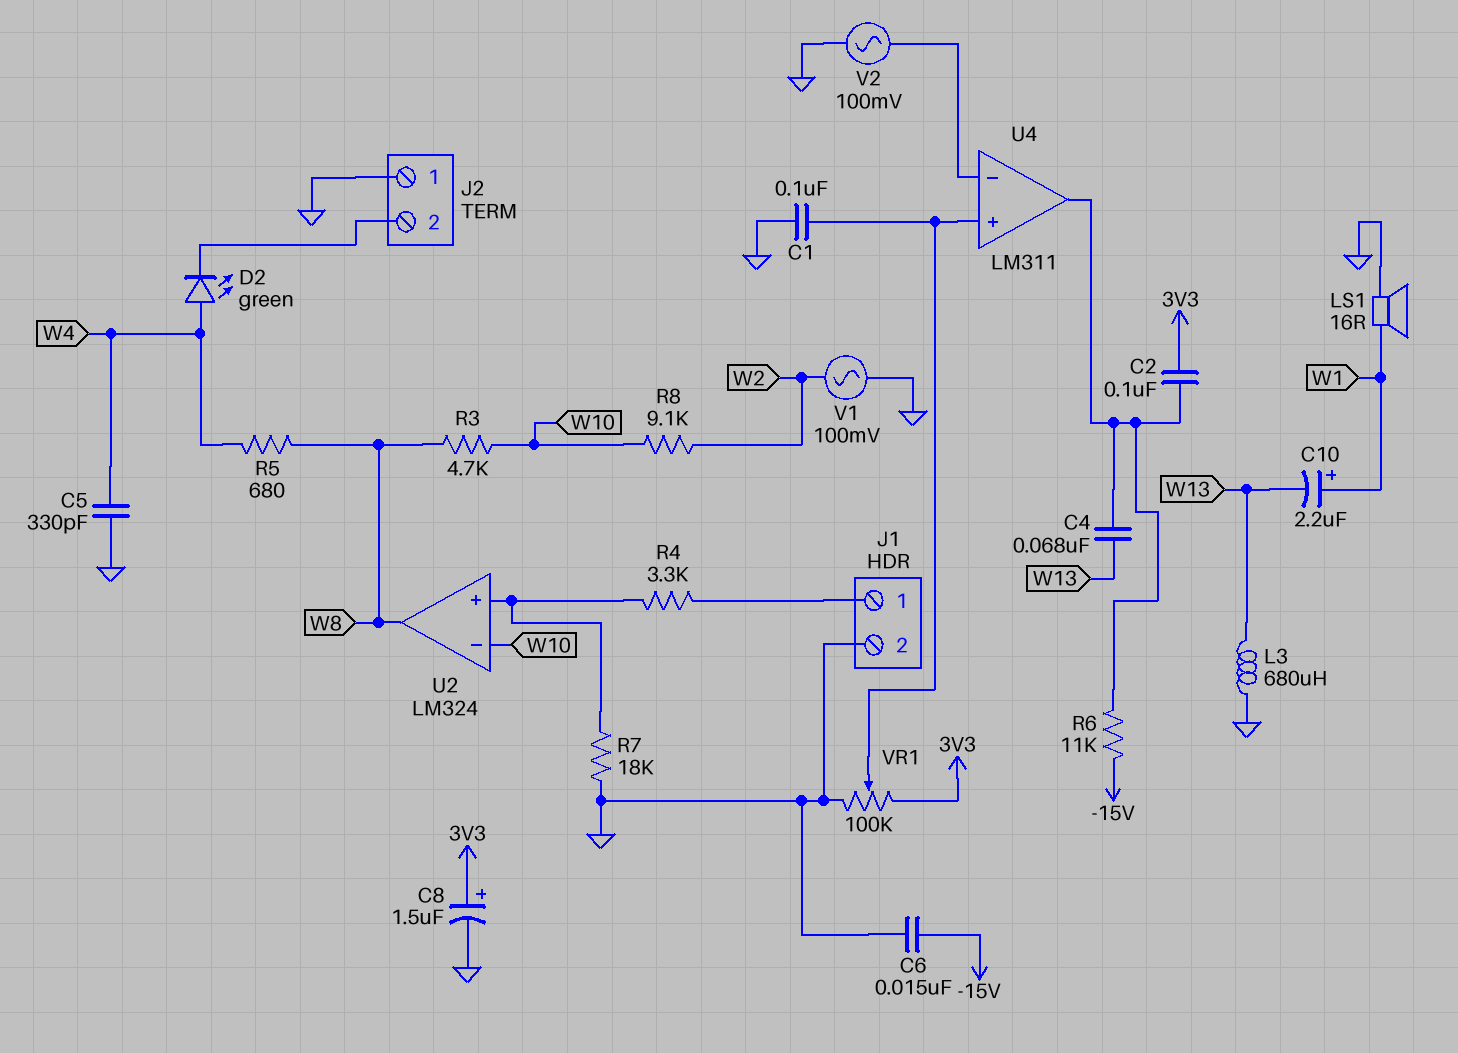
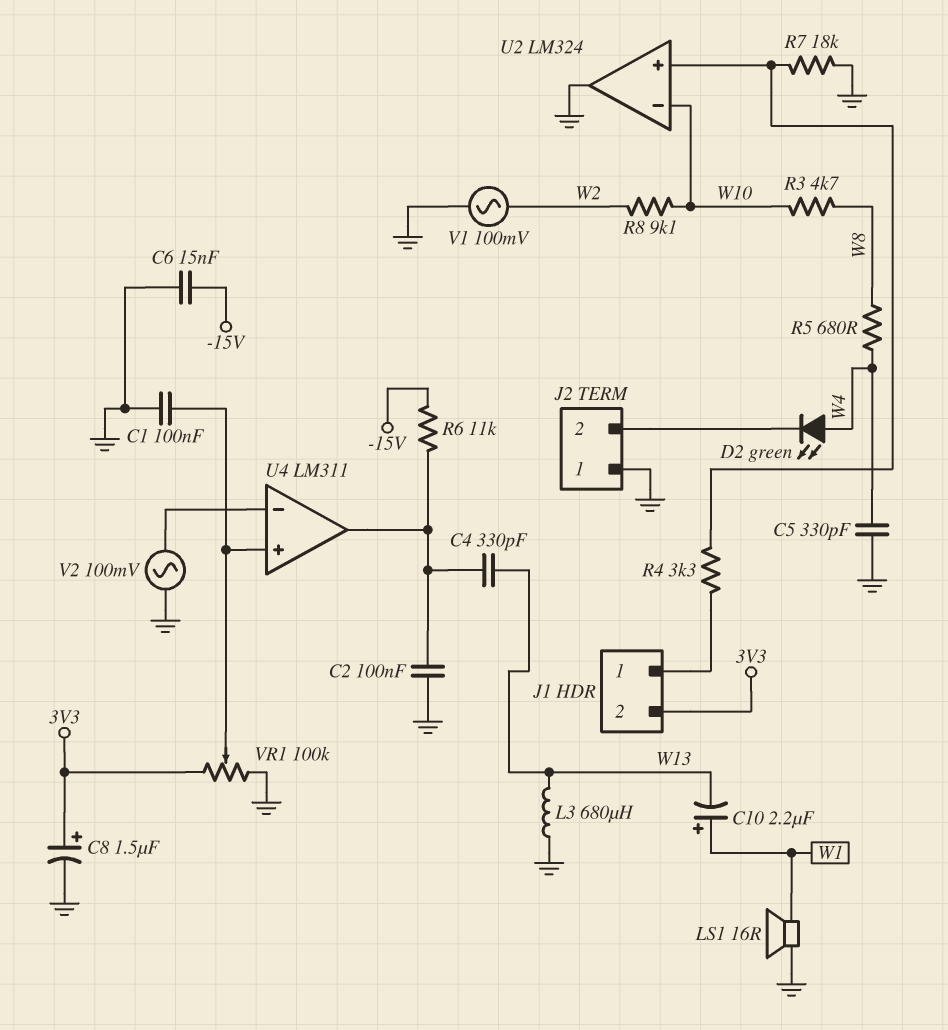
C2: 100nF (3V3, U4/out) -> 100nF (GND, U4/out)
C4: 68nF (U4/out, W13) -> 330pF (U4/out, W13)
J1 pin 2: GND -> 3V3
U2 pin out: W8 -> GND

